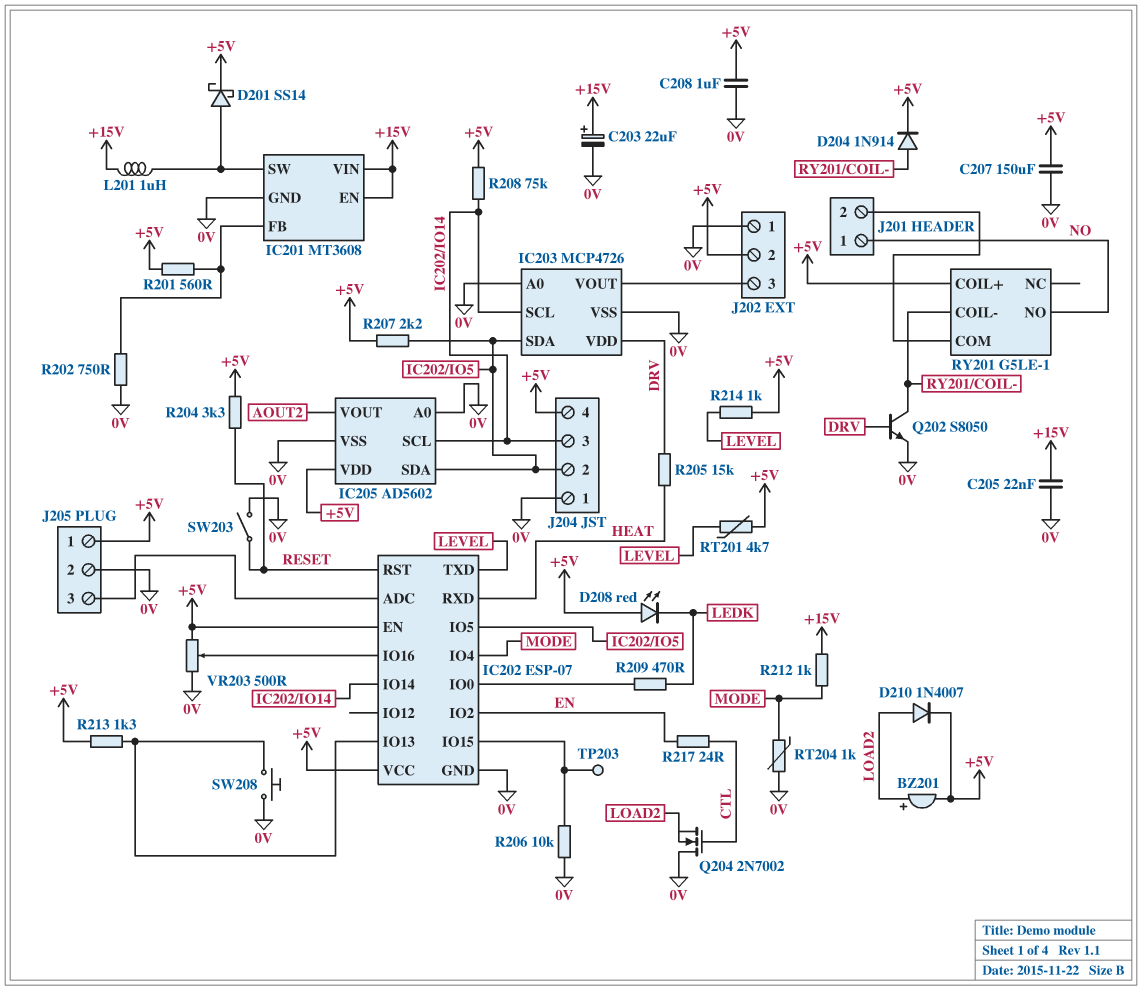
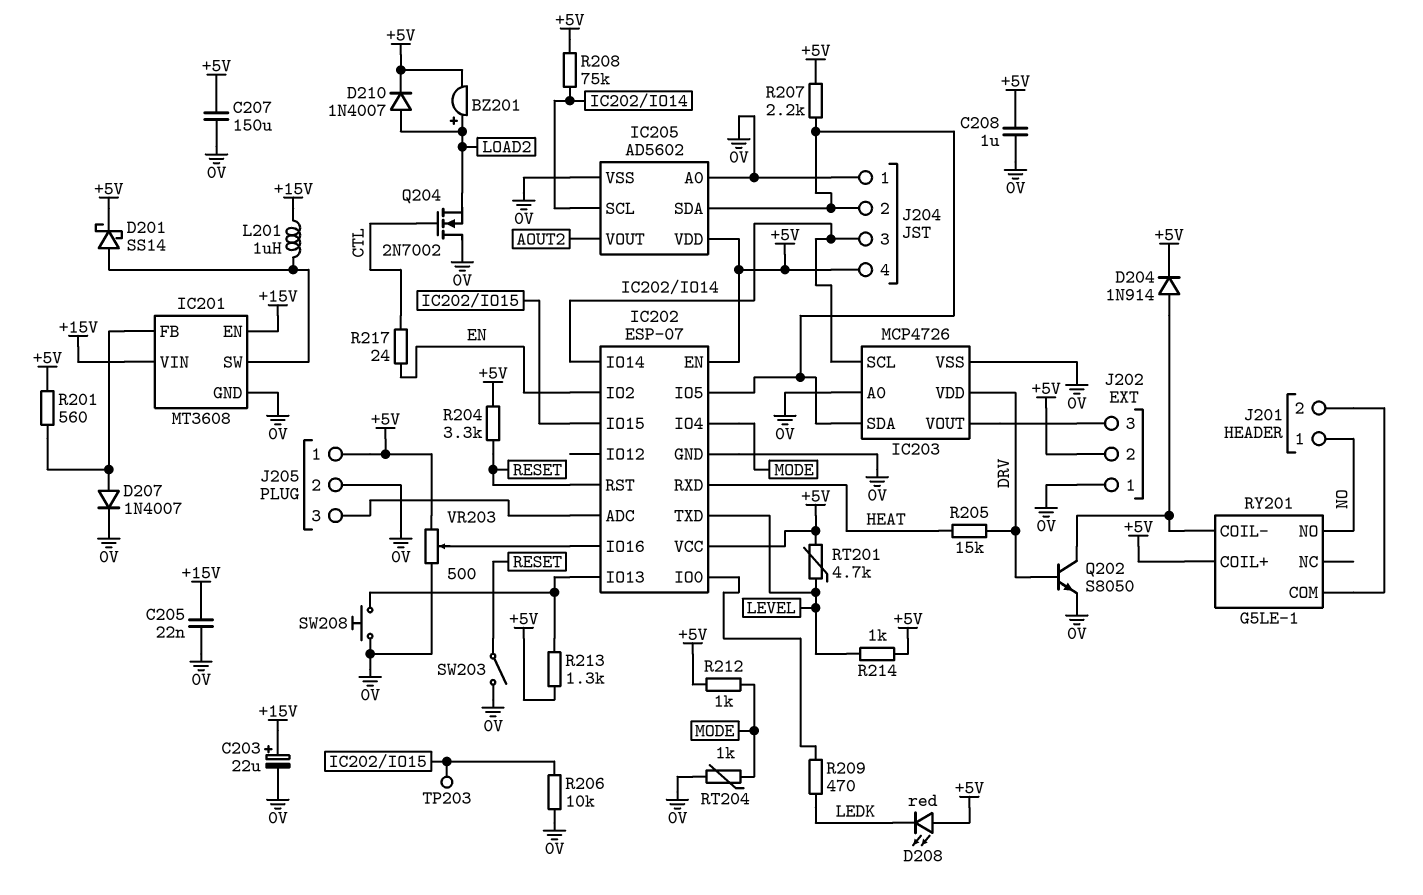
D207: none -> diode 1N4007 (A IC201/FB, K 0V)
R202: 750 (0V, IC201/FB) -> none
R212: 1k (+15V, MODE) -> 1k (+5V, MODE)

